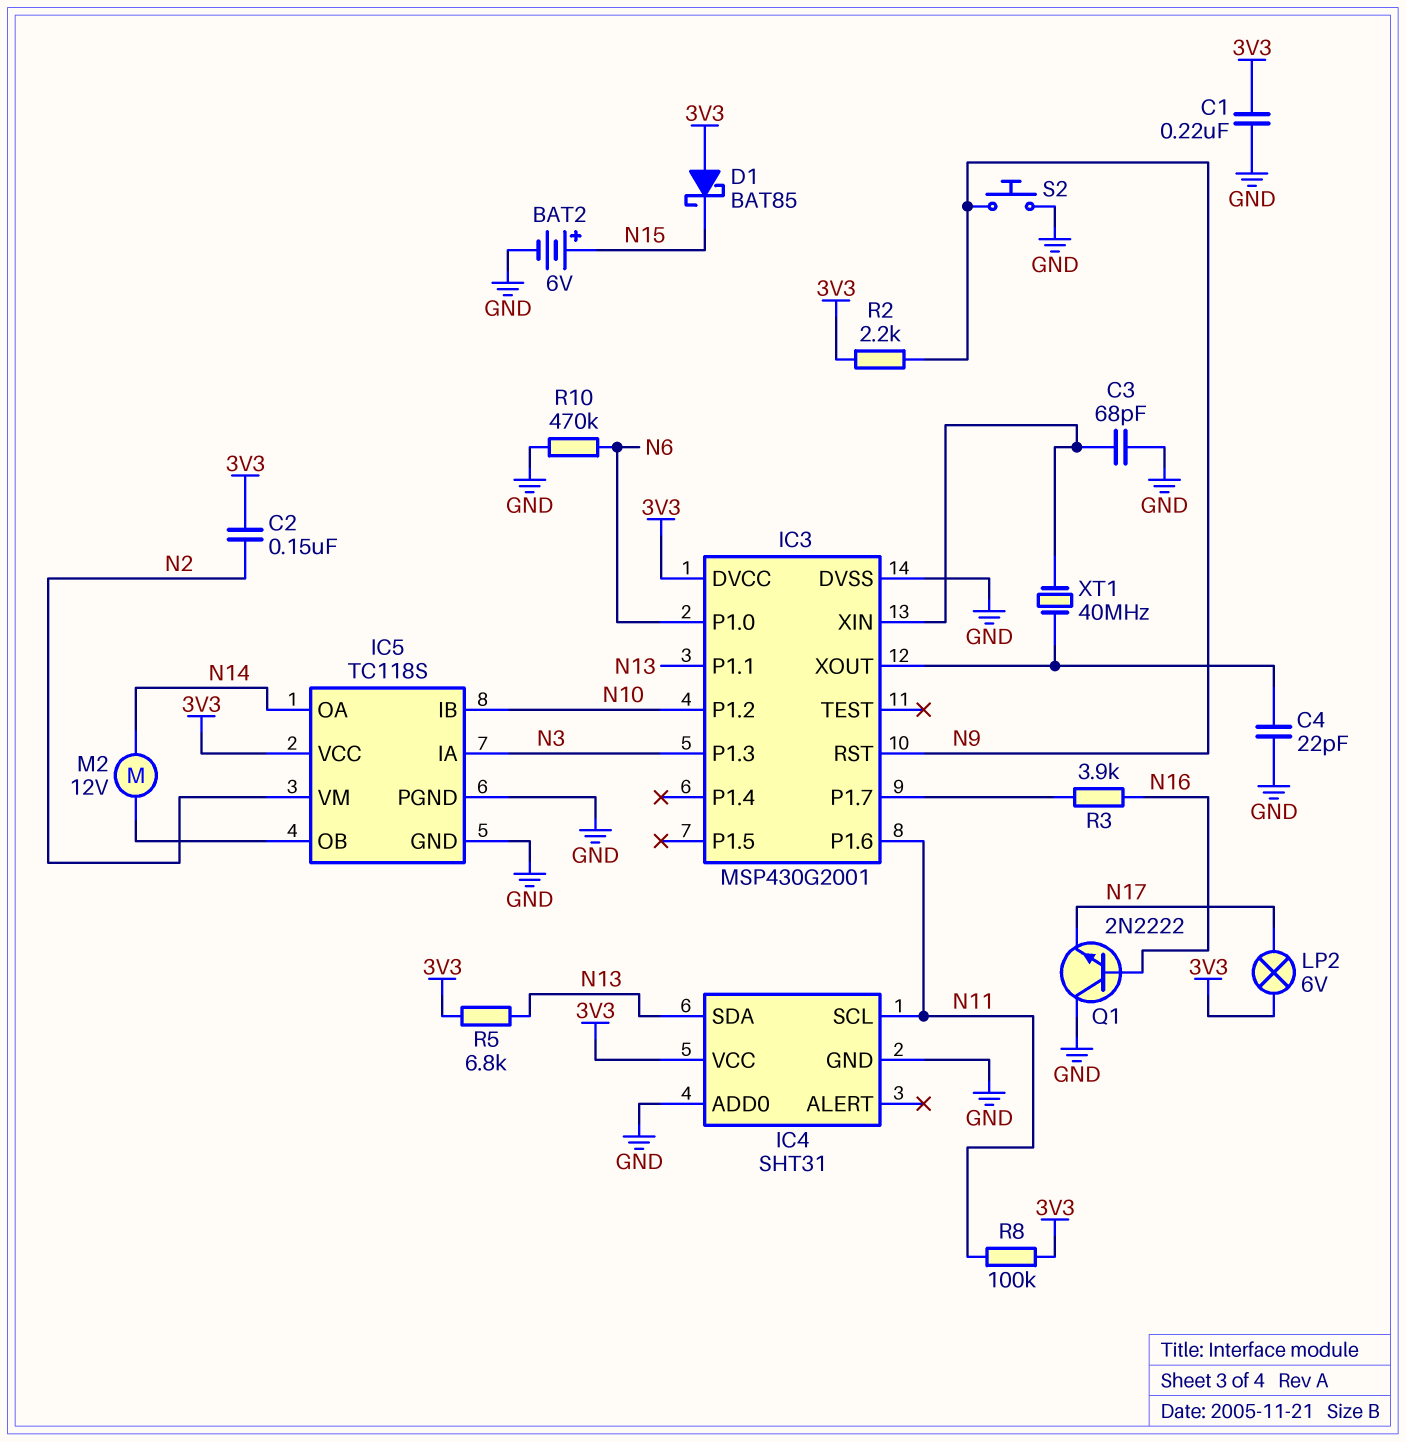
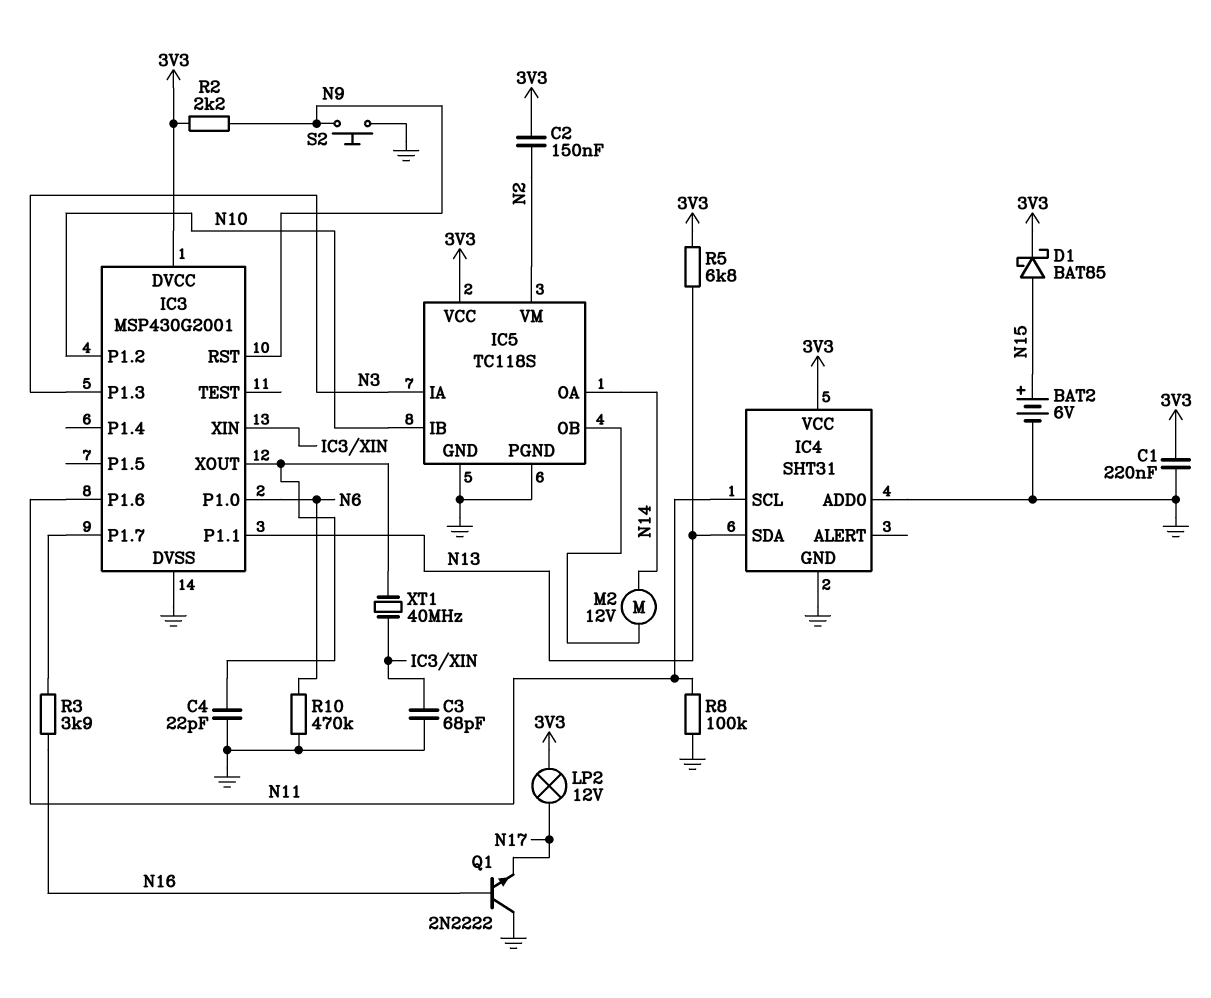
D1: schottky BAT85 (A 3V3, K N15) -> schottky BAT85 (A N15, K 3V3)
LP2: lamp 6V (3V3, N17) -> lamp 12V (3V3, N17)
R8: 100k (3V3, N11) -> 100k (GND, N11)

